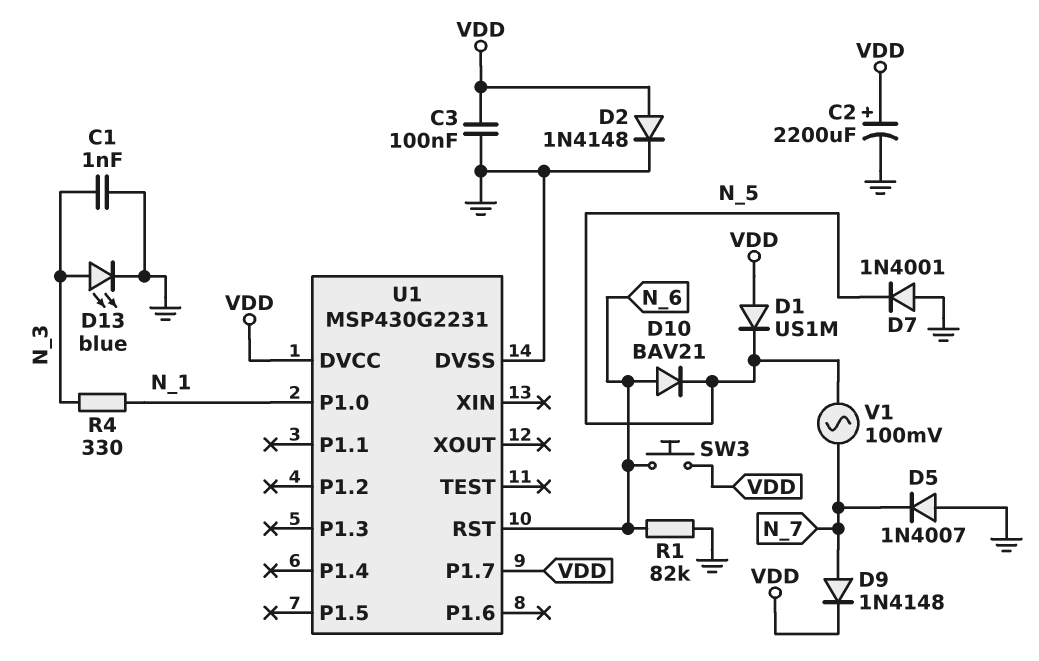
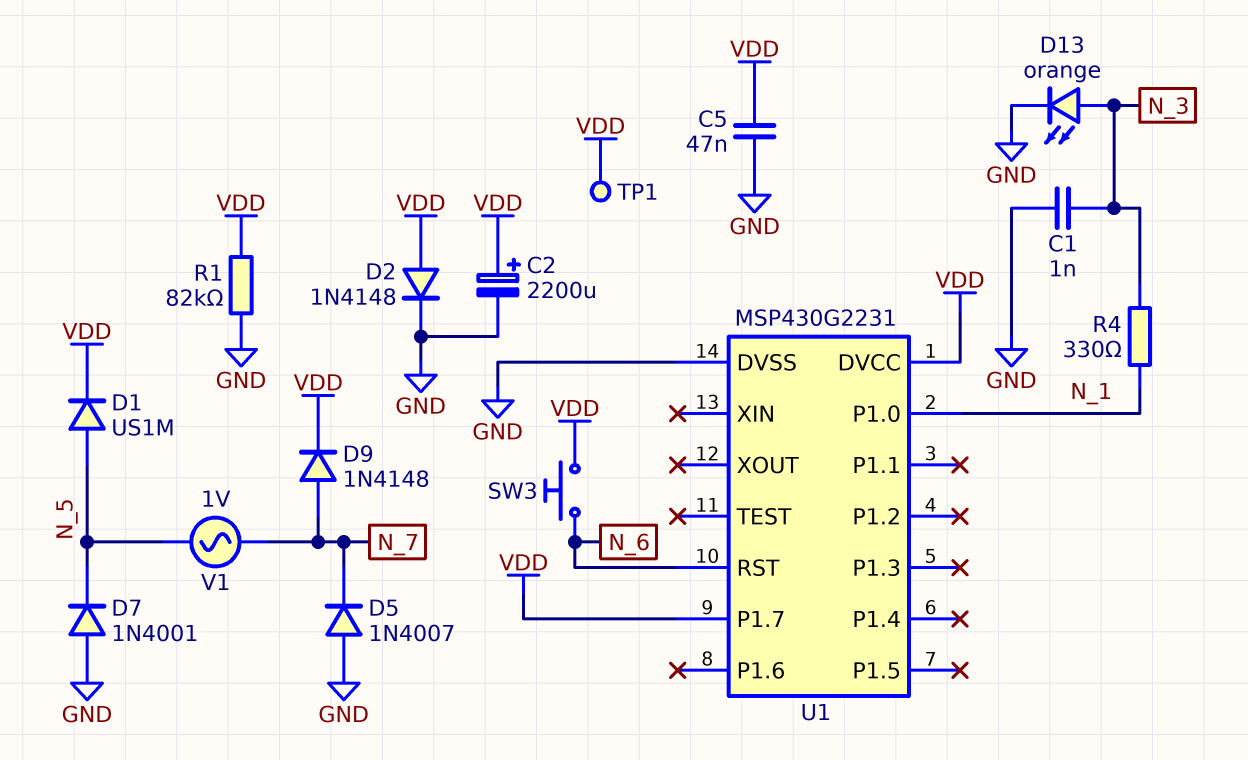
C3: 100nF (GND, VDD) -> none
C5: none -> 47nF (GND, VDD)
D1: diode US1M (A VDD, K N_5) -> diode US1M (A N_5, K VDD)
D10: diode BAV21 (A N_6, K N_5) -> none
D13: LED blue (A N_3, K GND) -> LED orange (A N_3, K GND)
R1: 82k (GND, N_6) -> 82k (GND, VDD)
TP1: none -> test point (VDD)
V1: AC 100mV (N_5, N_7) -> AC 1V (N_5, N_7)

